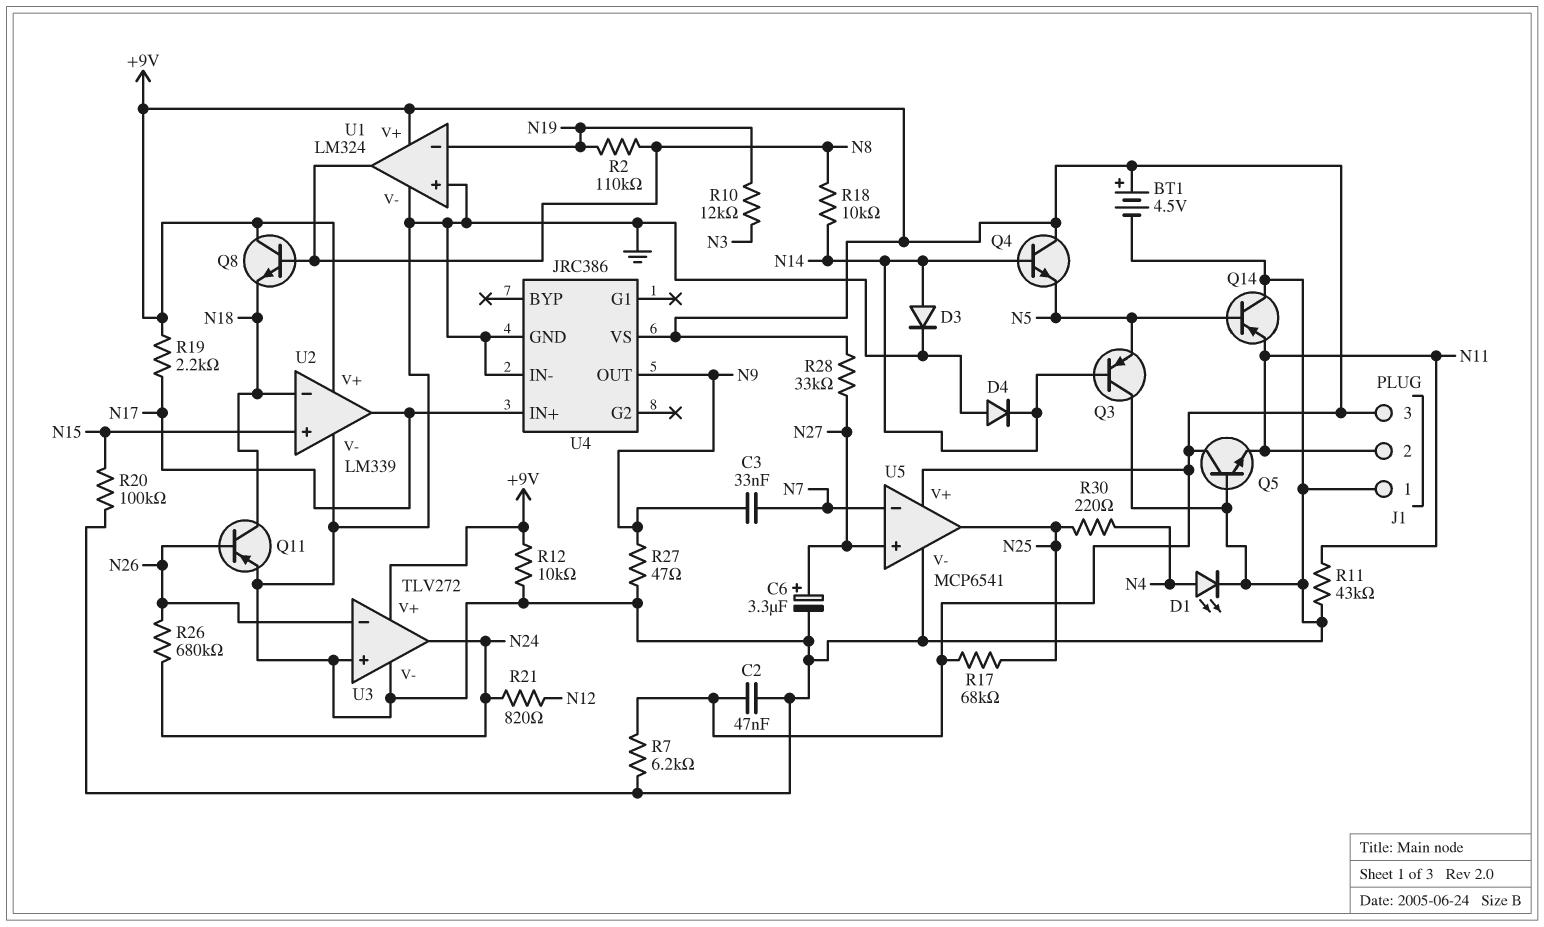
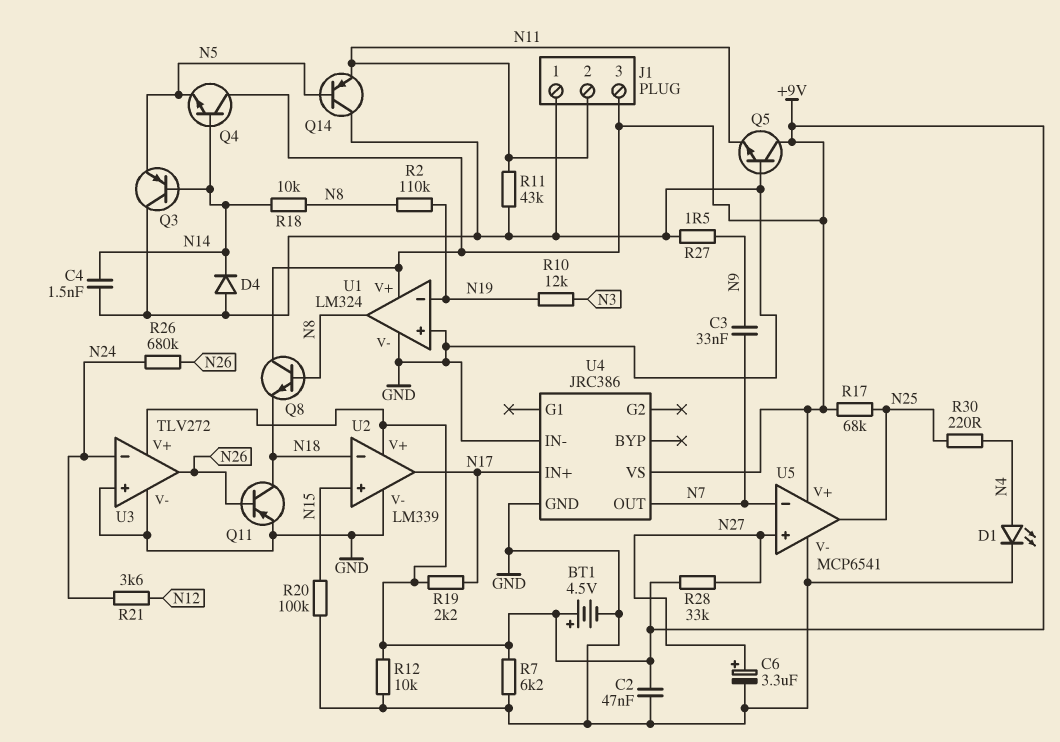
C4: none -> 1.5nF (GND, N14)
D3: diode (A N14, K GND) -> none
R21: 820 (N12, N24) -> 3.6k (N12, N24)
R27: 47 (GND, N9) -> 1.5 (GND, N9)
U3 pin in-: N26 -> N24
U3 pin out: N24 -> N26
U4 pin OUT: N9 -> N7

